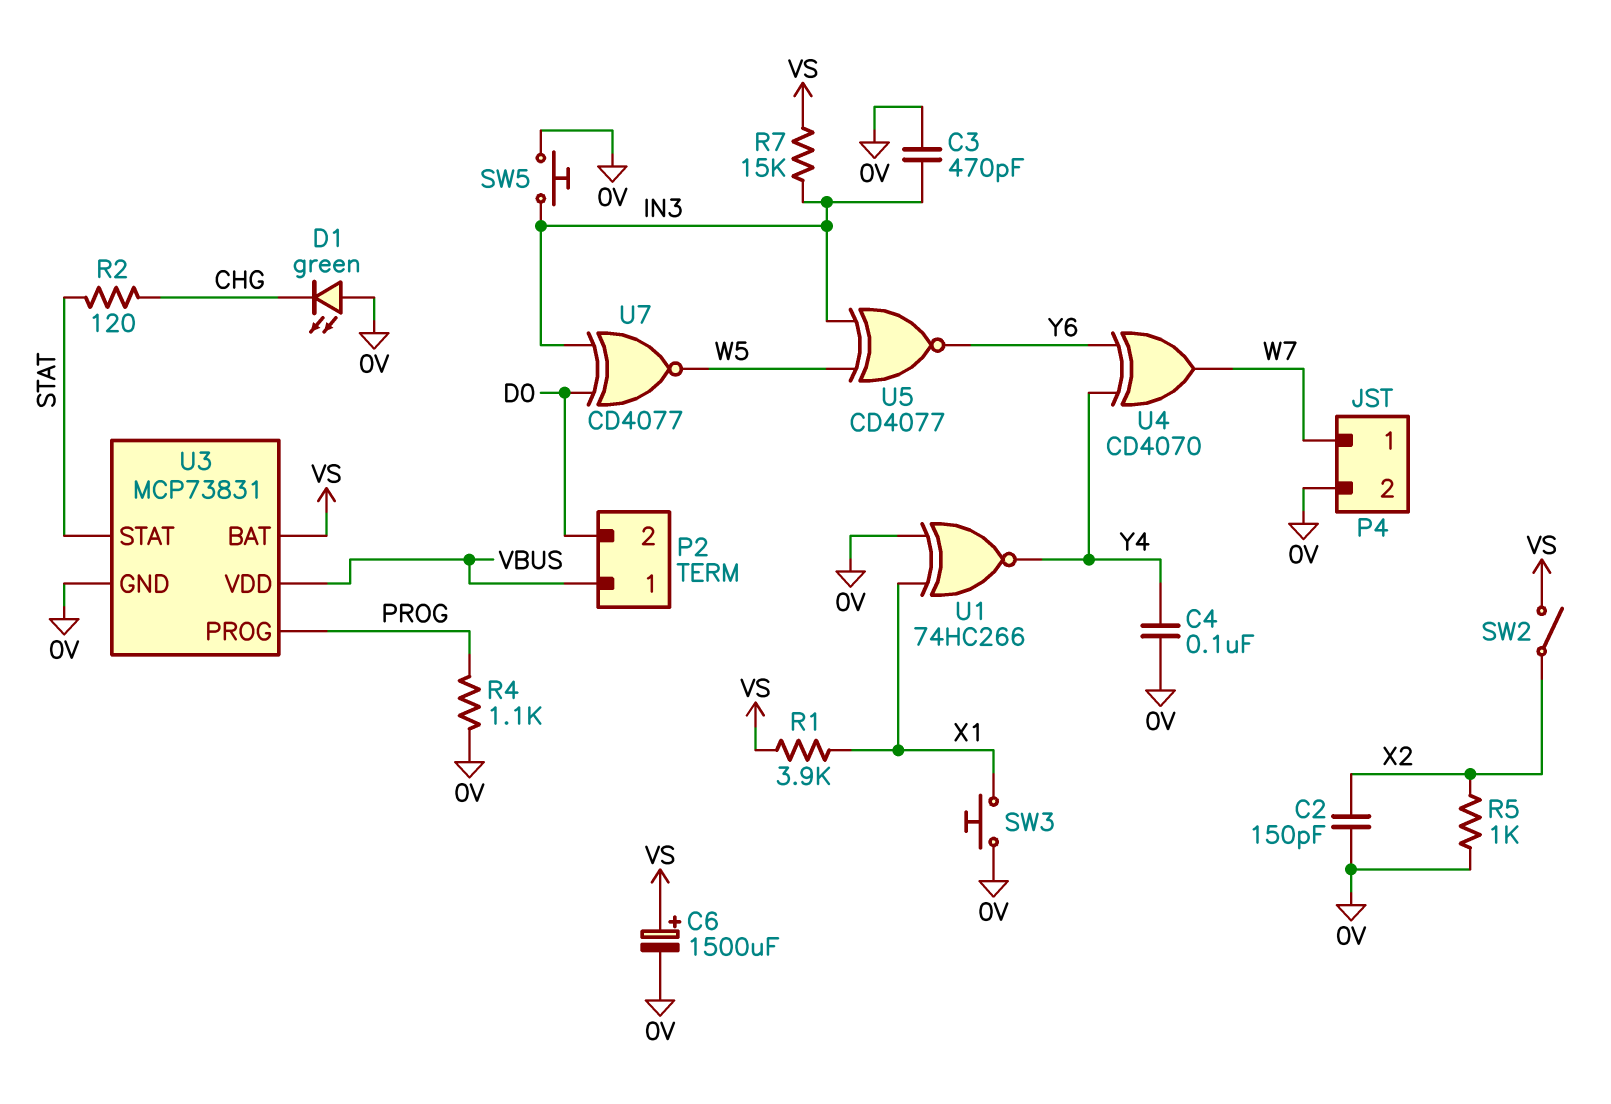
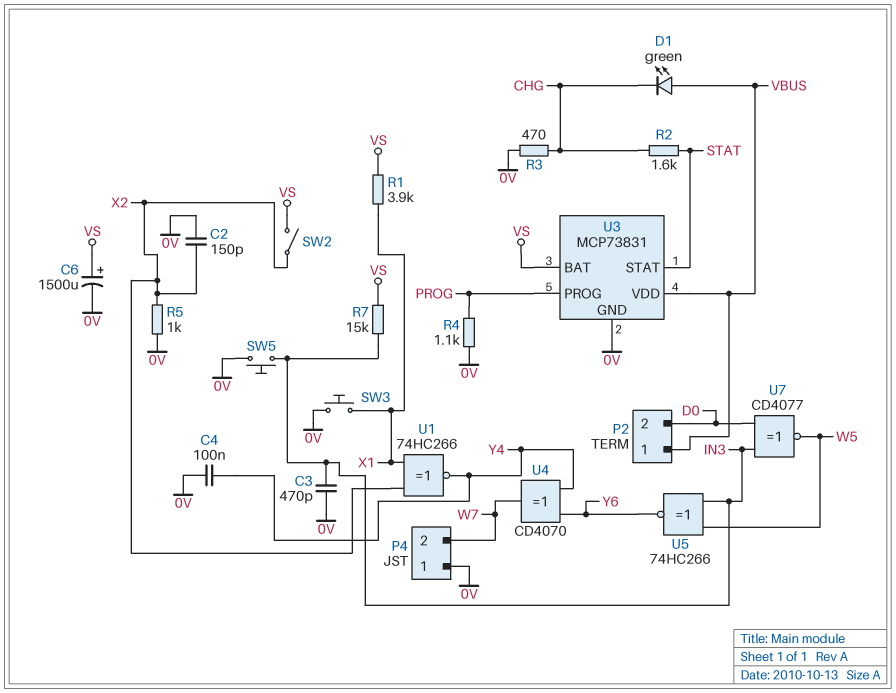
D1: LED green (A 0V, K CHG) -> LED green (A VBUS, K CHG)
P4 pin 1: W7 -> 0V
P4 pin 2: 0V -> W7
R2: 120 (CHG, STAT) -> 1.6k (CHG, STAT)
R3: none -> 470 (0V, CHG)
U1: XNOR 74HC266 (in 0V, in X1, out Y4) -> XNOR 74HC266 (in X1, in X2, out Y4)
U5: XNOR CD4077 (in IN3, in W5, out Y6) -> XNOR 74HC266 (in IN3, in W5, out Y6)

